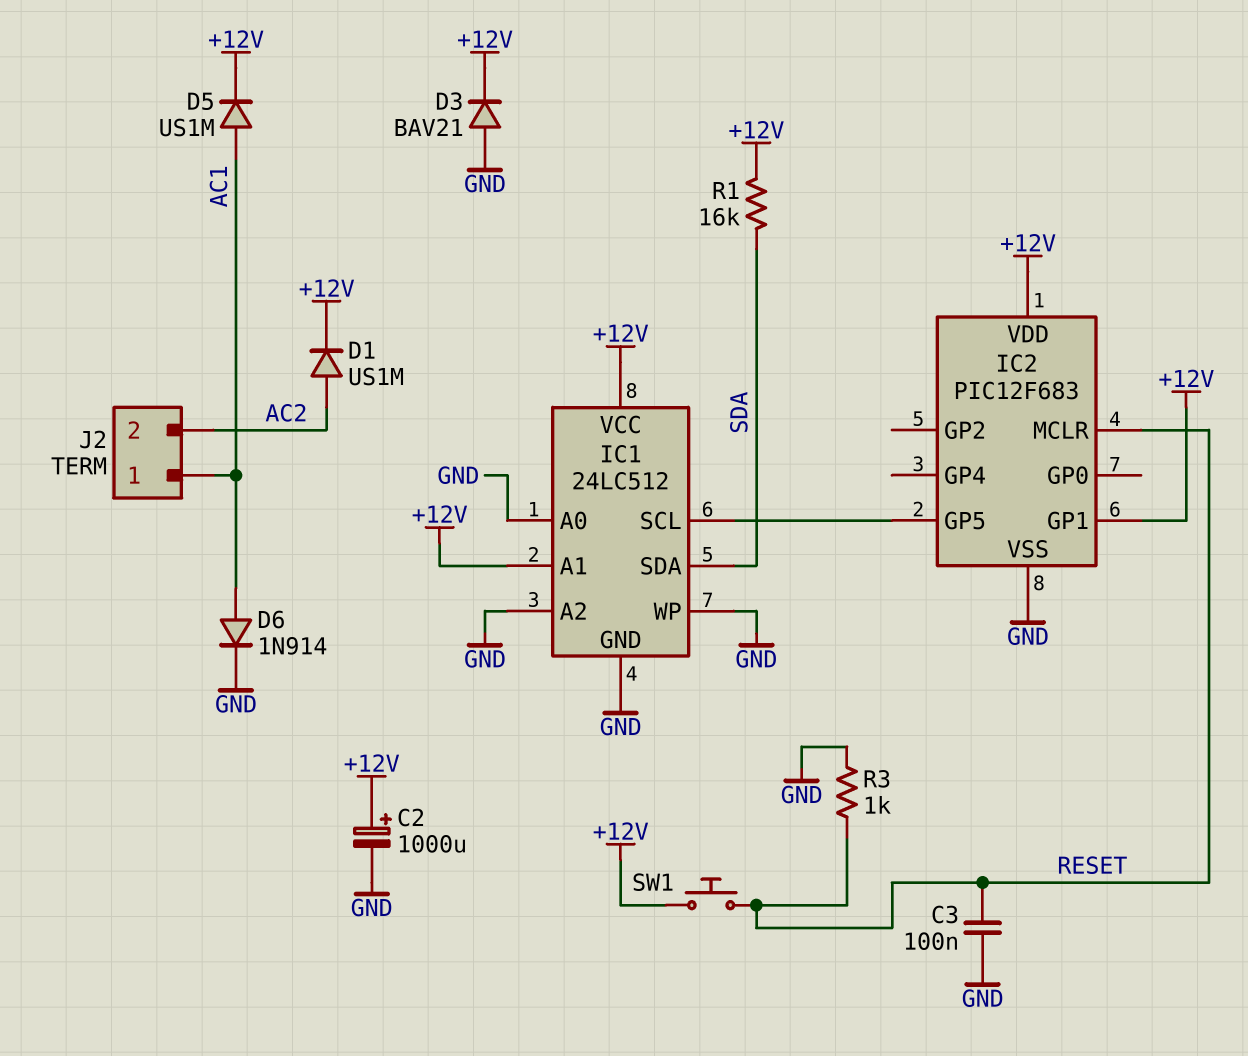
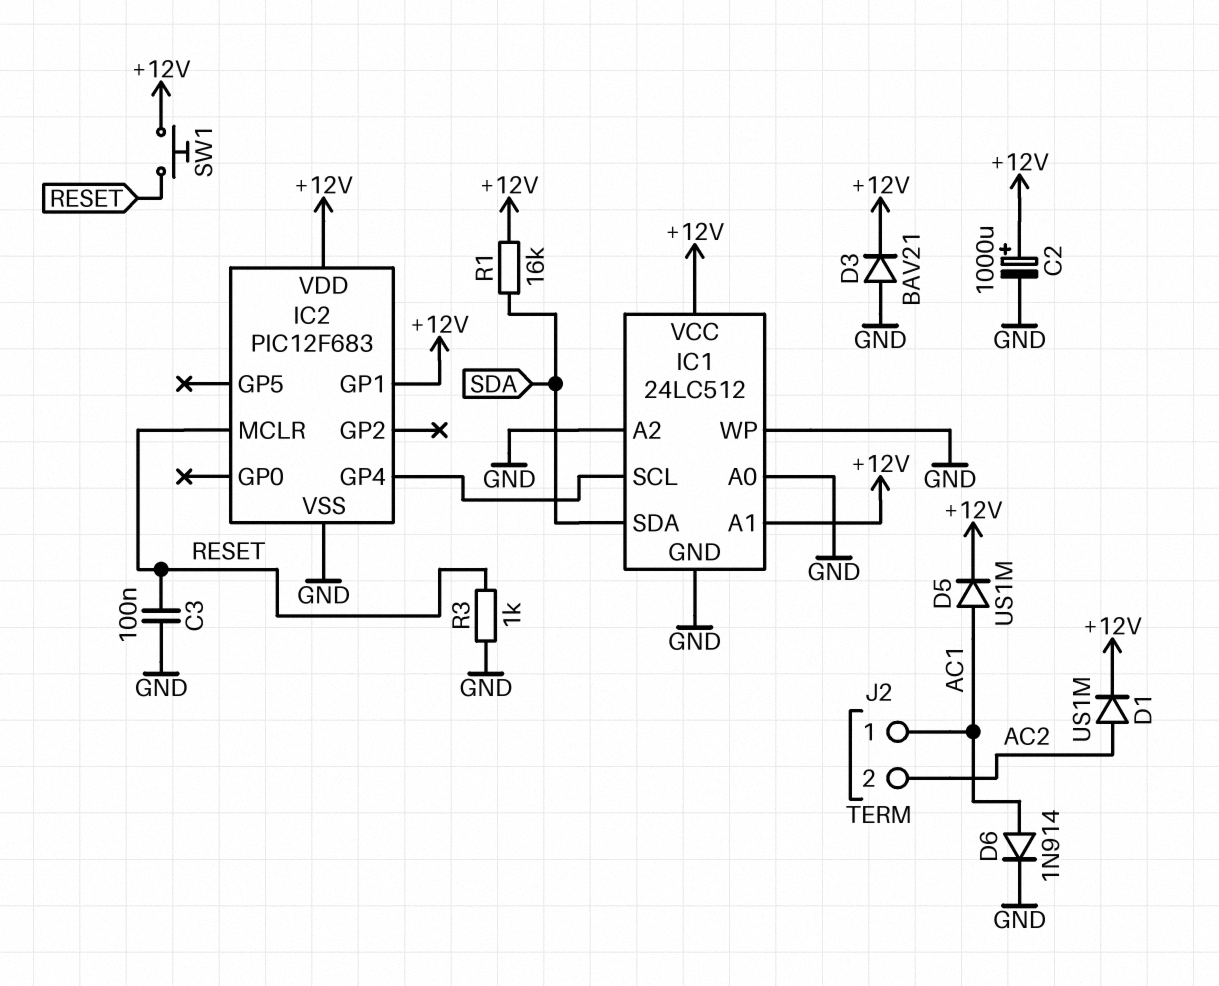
IC2 pin GP4: none -> IC1/SCL
IC2 pin GP5: IC1/SCL -> none

